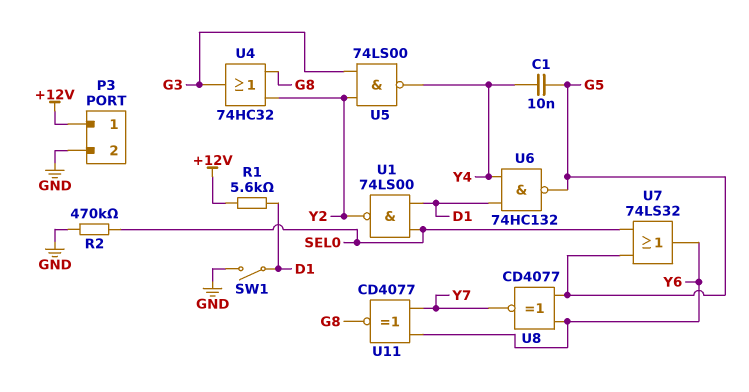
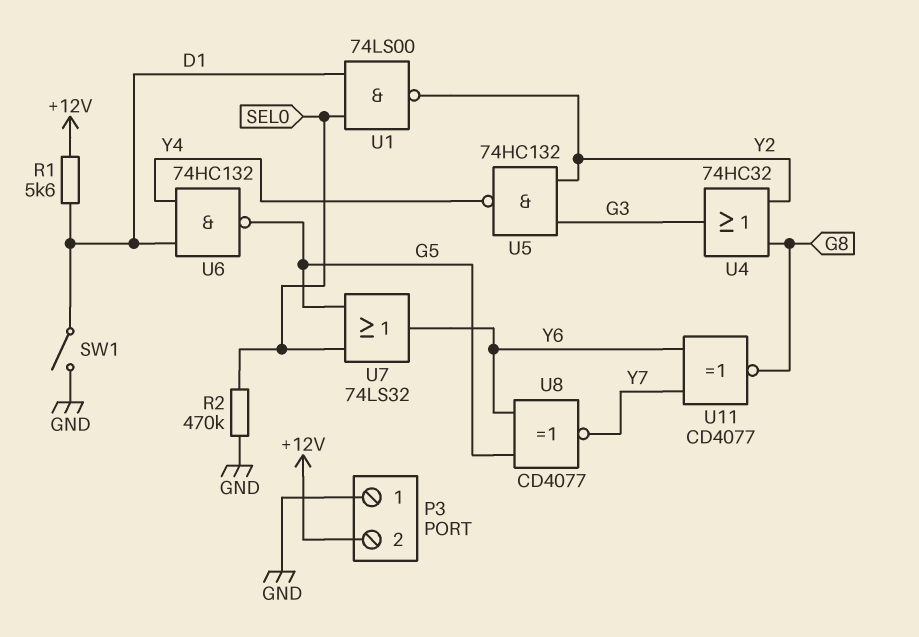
C1: 10nF (G5, Y4) -> none
P3 pin 1: +12V -> GND
P3 pin 2: GND -> +12V
U5: NAND 74LS00 (in G3, in Y2, out Y4) -> NAND 74HC132 (in G3, in Y2, out Y4)

